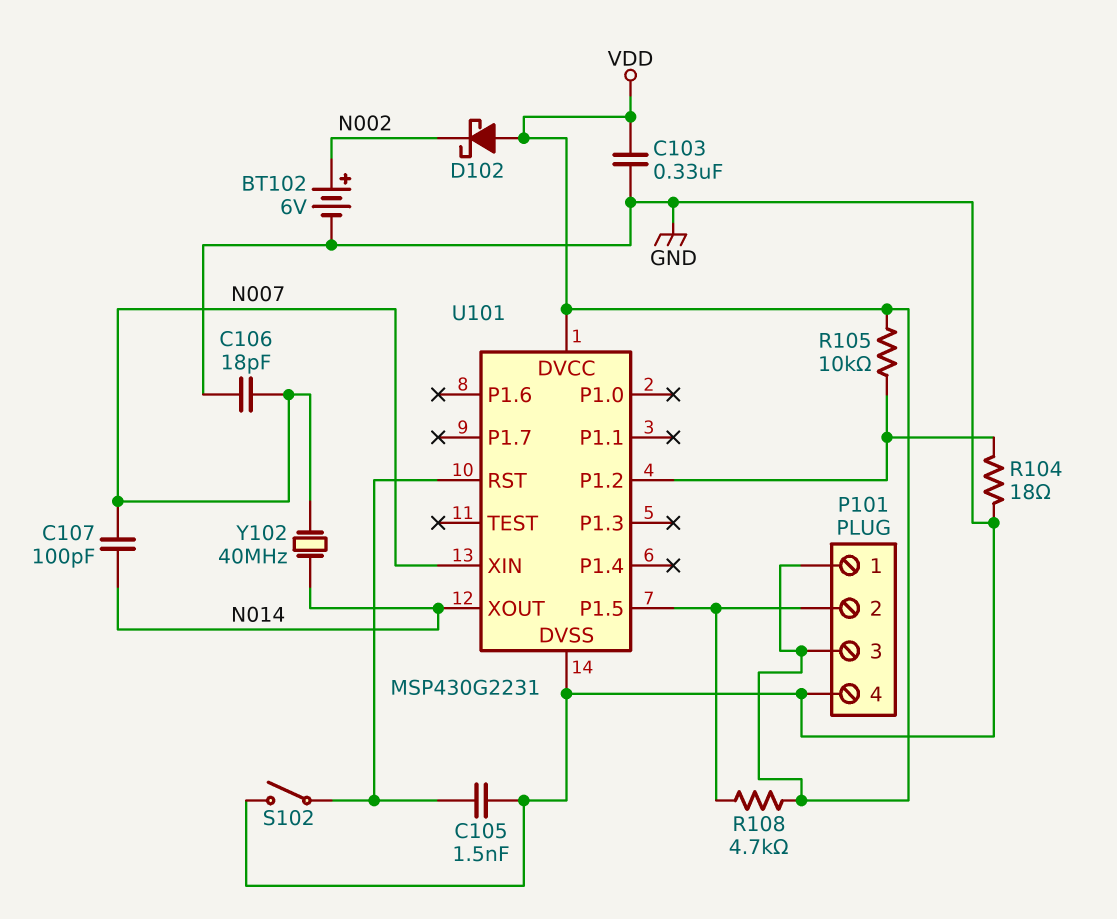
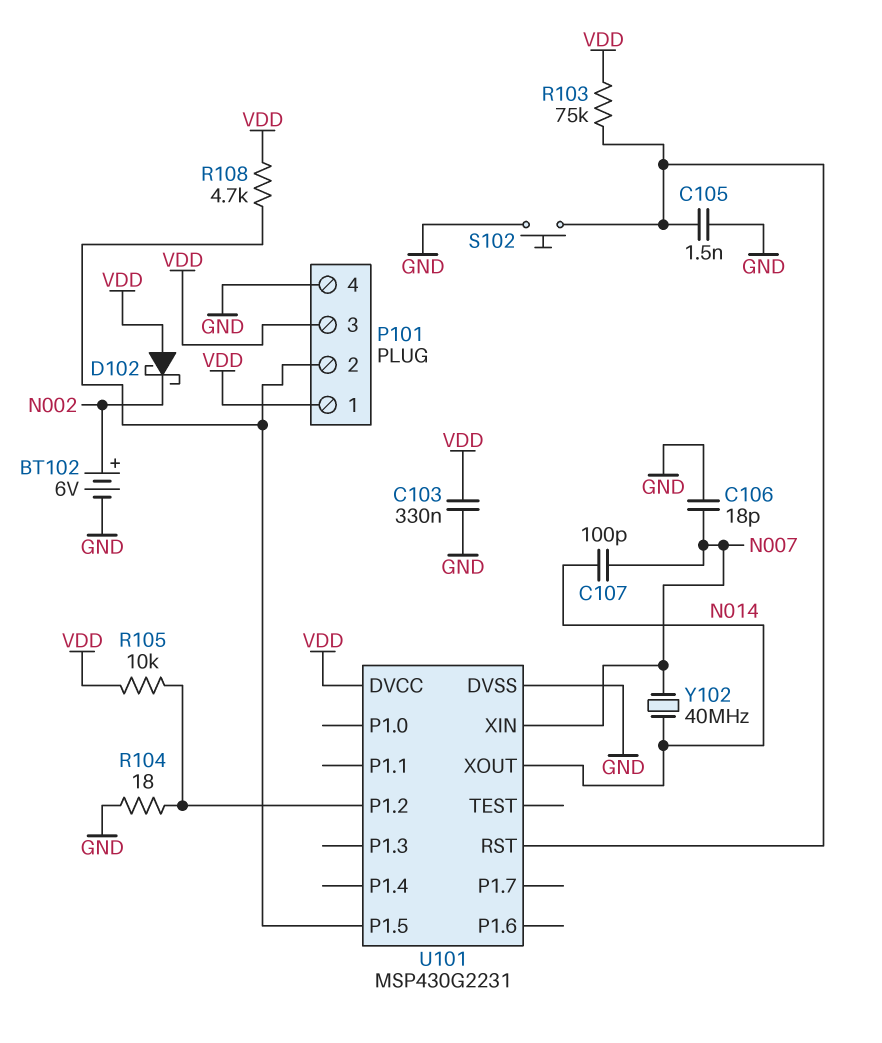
R103: none -> 75k (U101/RST, VDD)
S102: switch (GND, U101/RST) -> button (GND, U101/RST)

